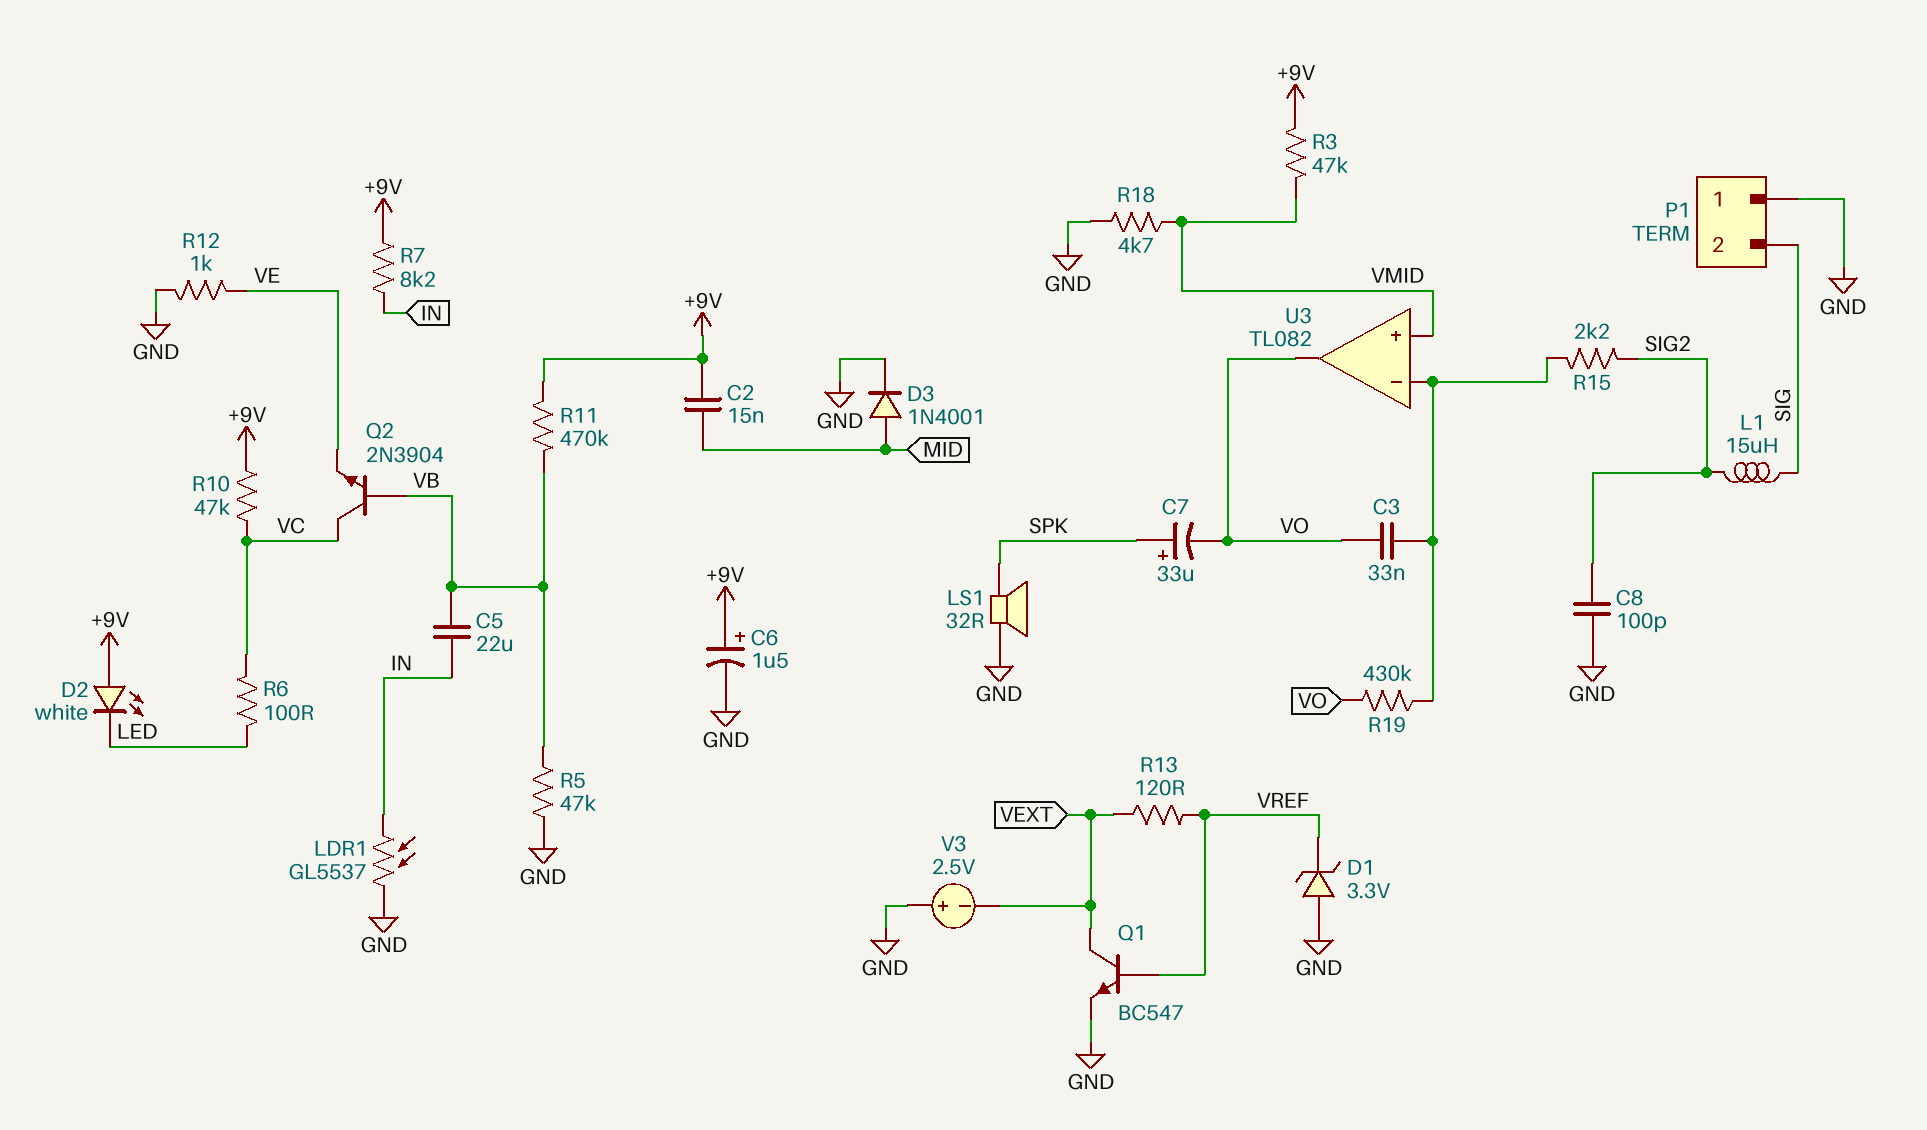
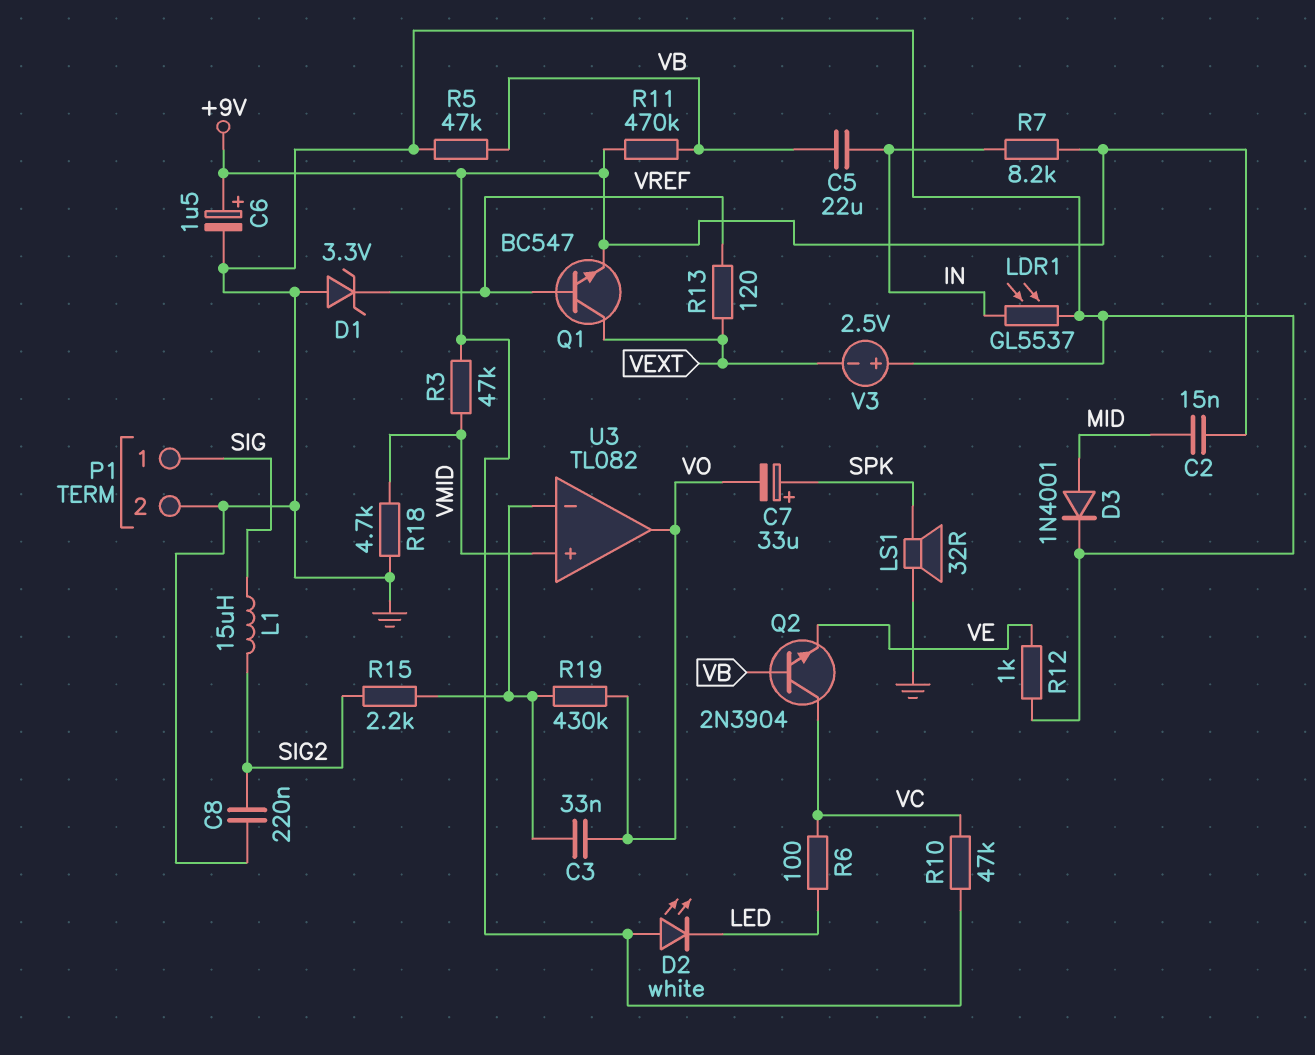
C8: 100pF (GND, SIG2) -> 220nF (GND, SIG2)
P1 pin 1: GND -> SIG
P1 pin 2: SIG -> GND
Q1: NPN BC547 (B VREF, C VEXT, E GND) -> NPN BC547 (B VREF, C VEXT, E +9V)

